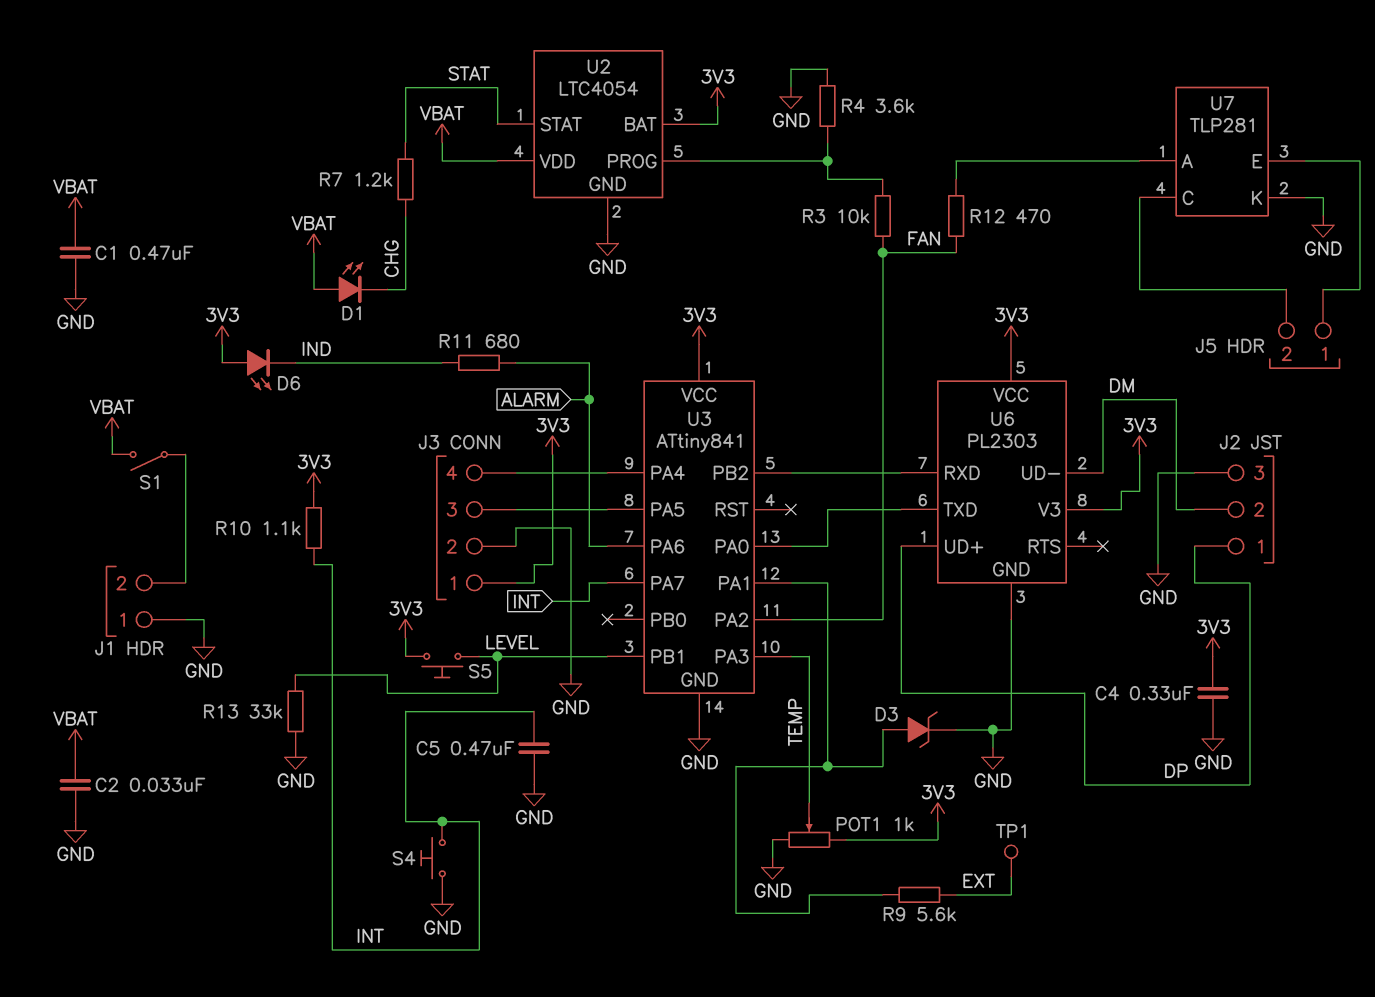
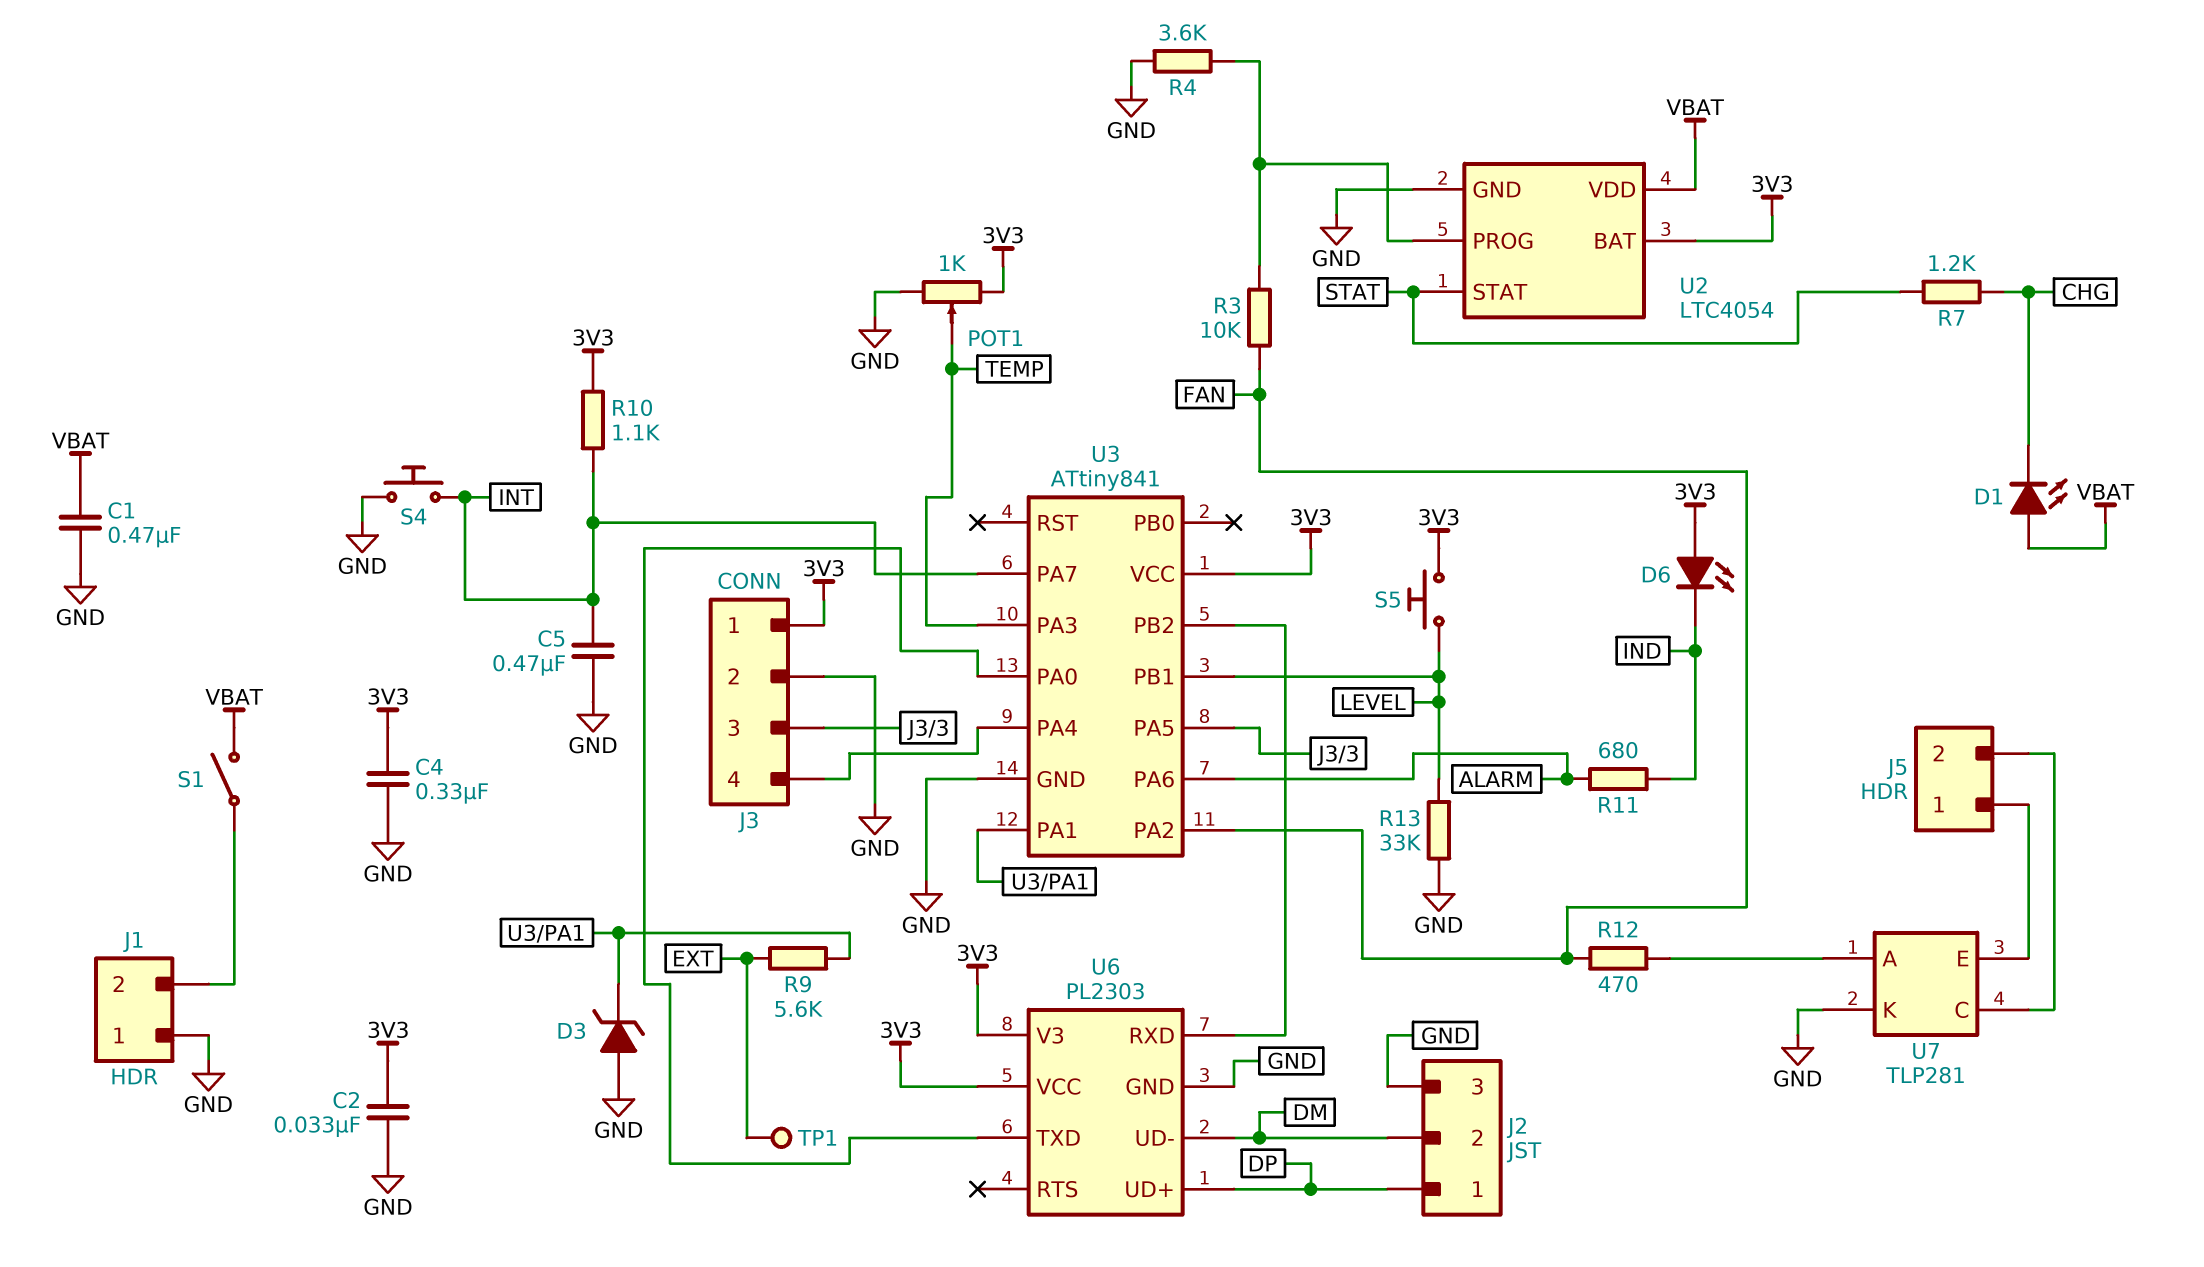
C2: 33nF (GND, VBAT) -> 33nF (3V3, GND)
D3: zener (A U3/PA1, K GND) -> zener (A GND, K U3/PA1)

